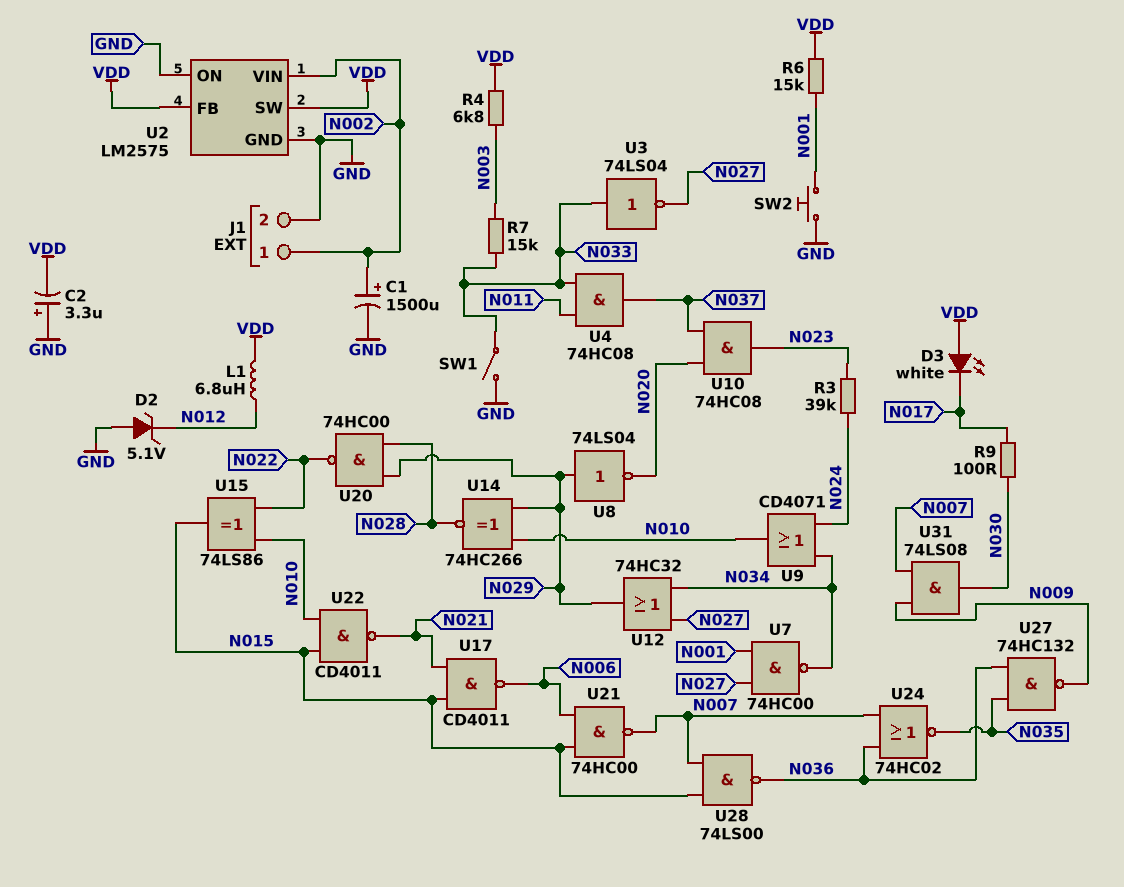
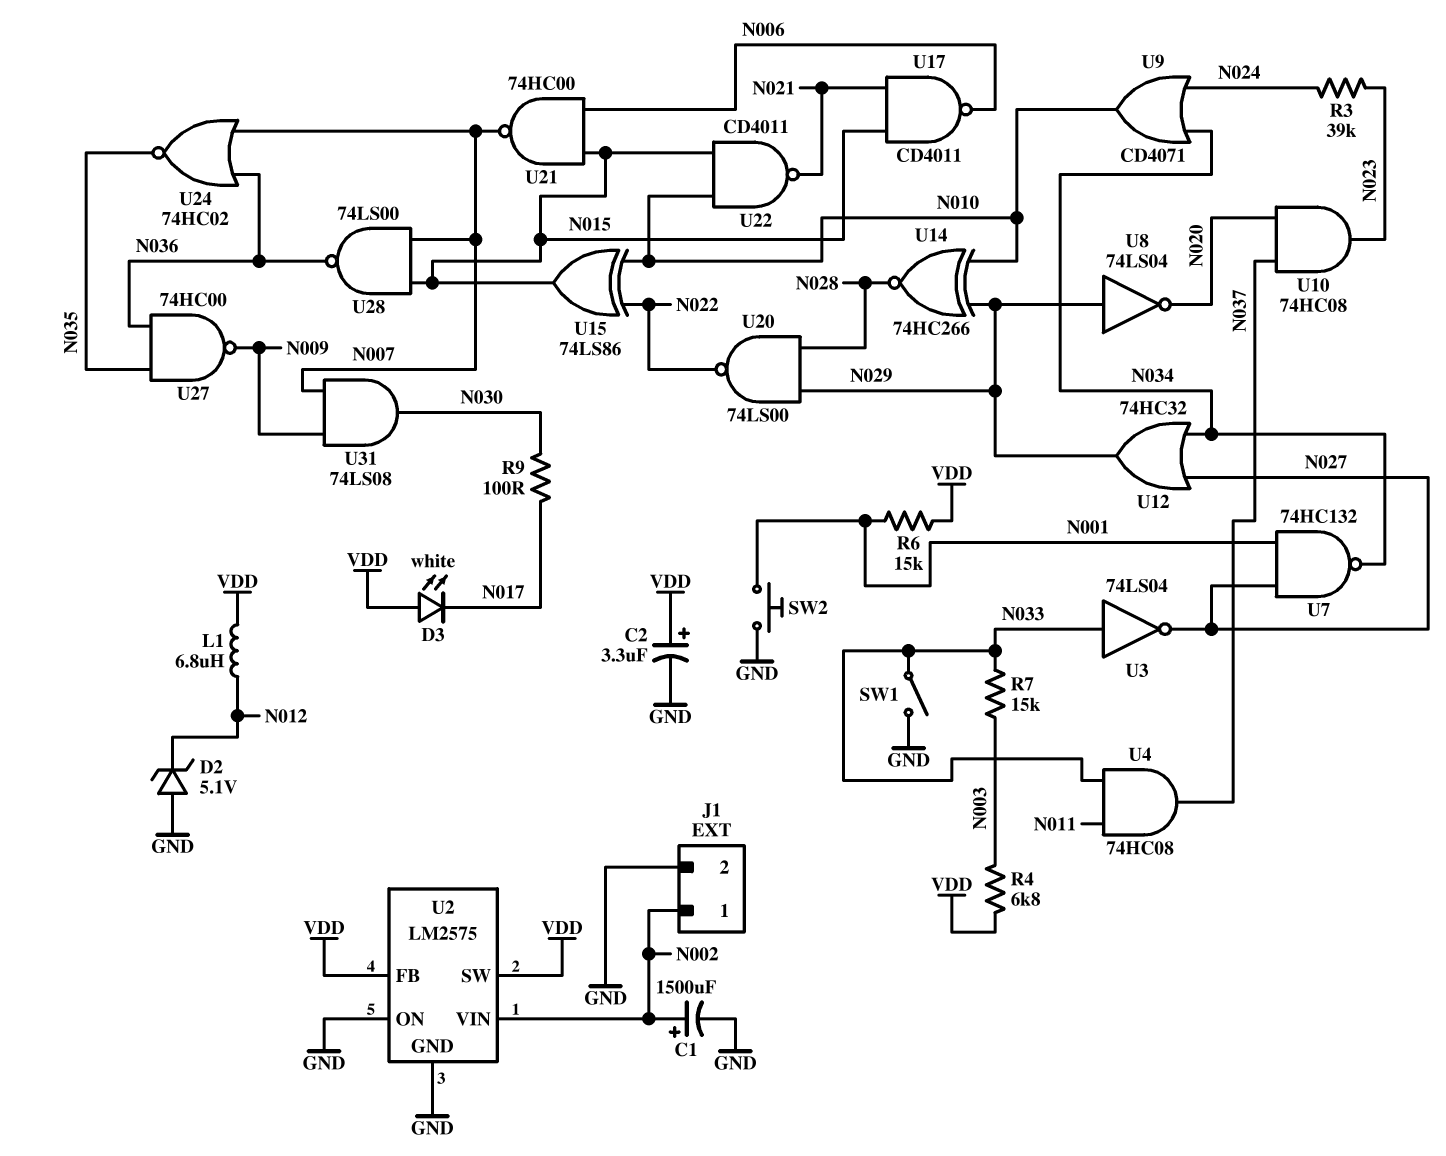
C2: 3.3uF (plus GND, minus VDD) -> 3.3uF (plus VDD, minus GND)
U7: NAND 74HC00 (in N001, in N027, out N034) -> NAND 74HC132 (in N001, in N027, out N034)
U20: NAND 74HC00 (in N028, in N029, out N022) -> NAND 74LS00 (in N028, in N029, out N022)
U27: NAND 74HC132 (in N035, in N036, out N009) -> NAND 74HC00 (in N035, in N036, out N009)

